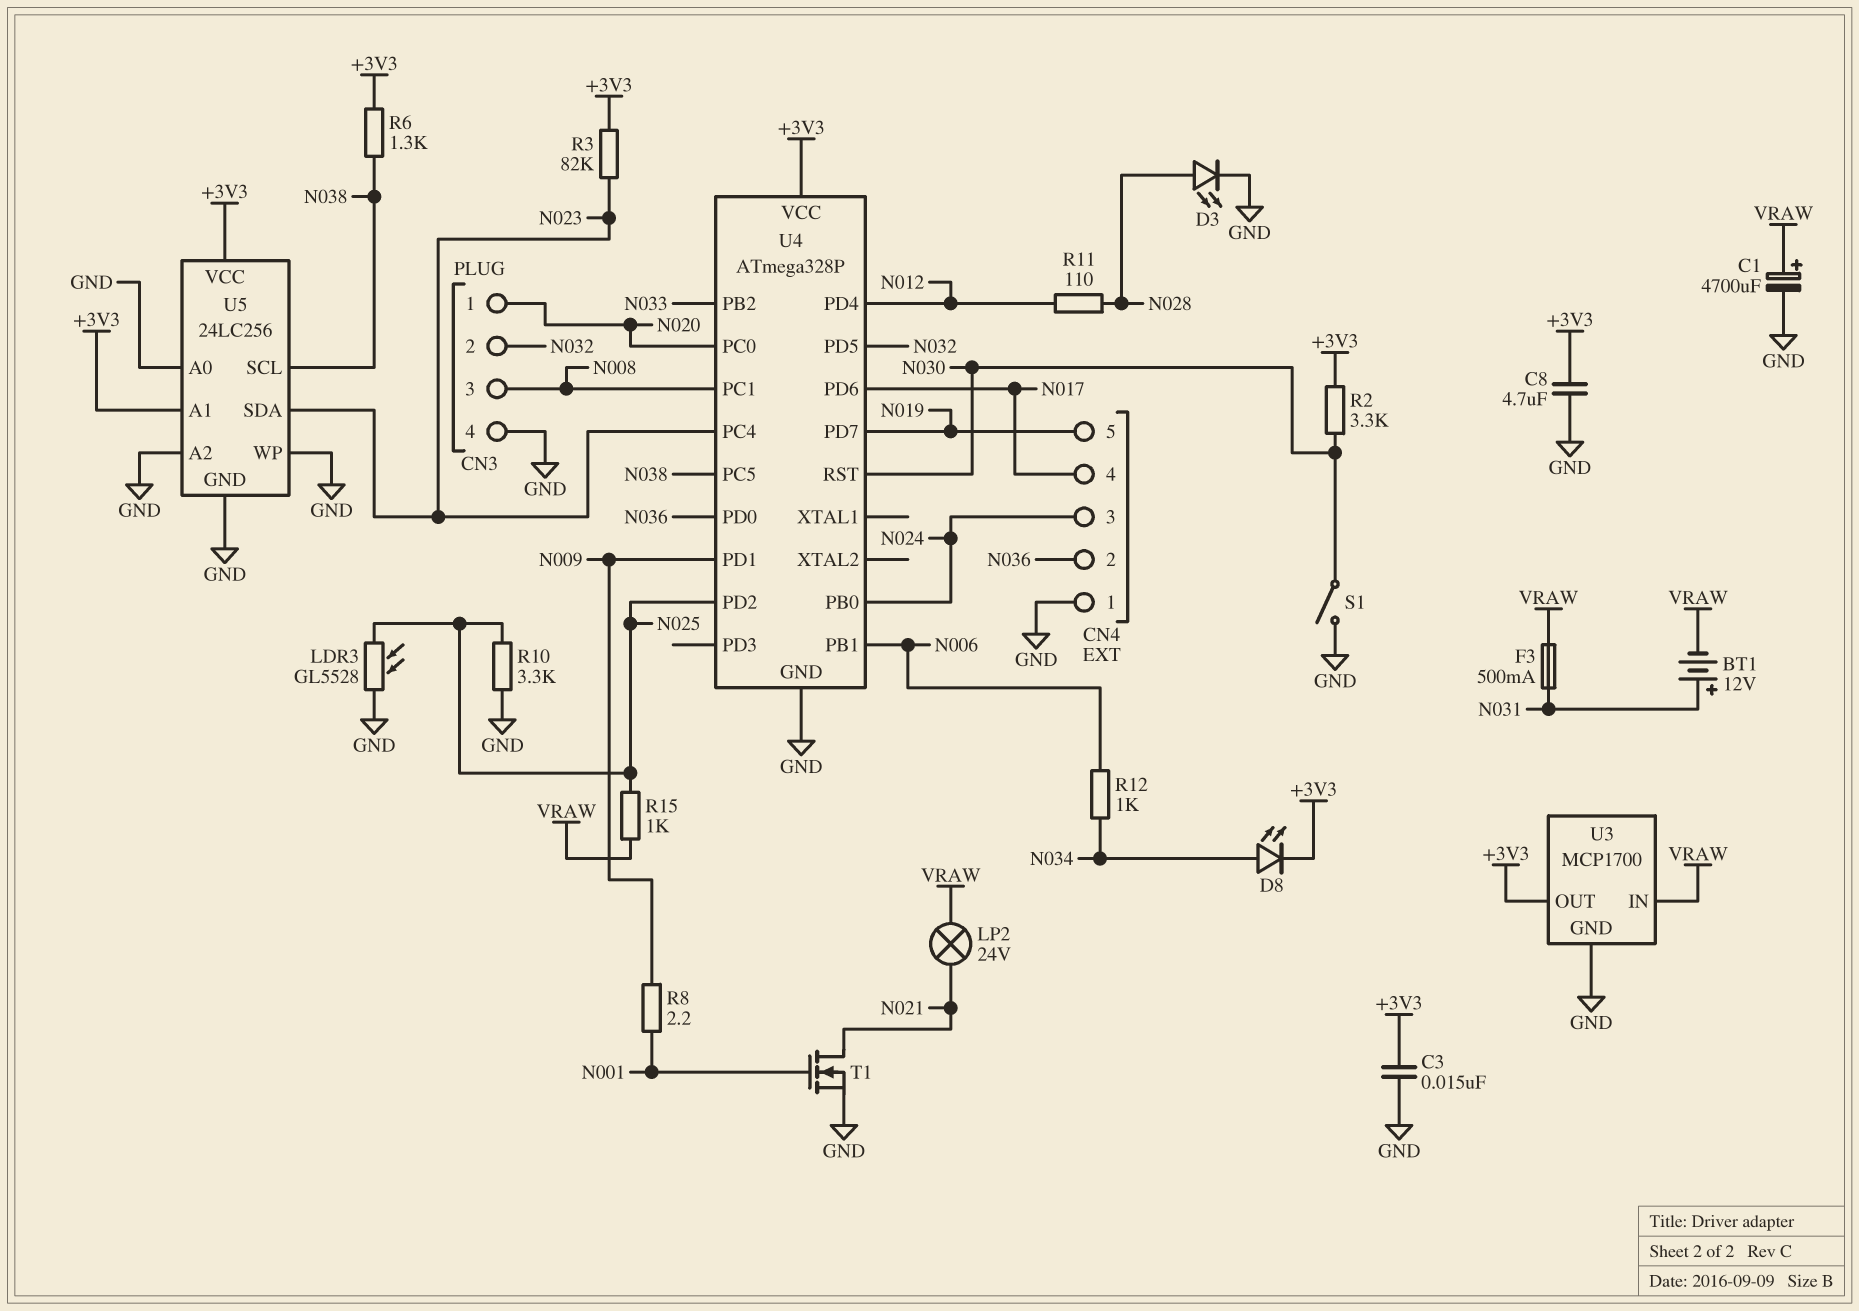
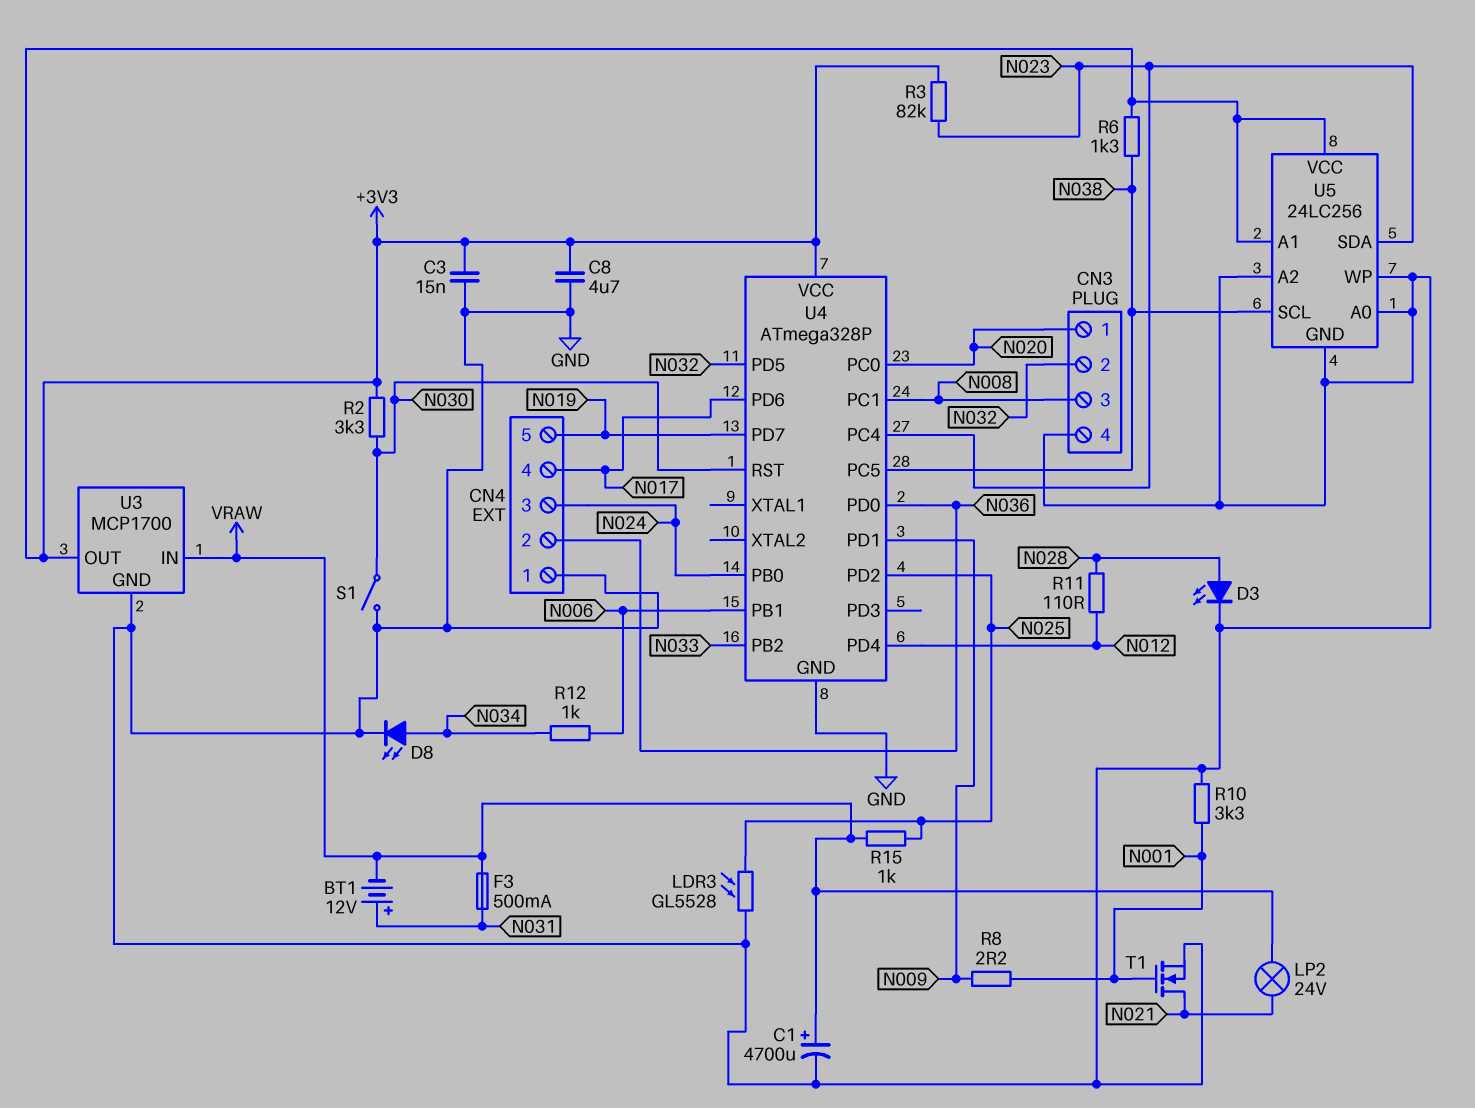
D8: LED (A N034, K +3V3) -> LED (A N034, K GND)
R10: 3.3k (GND, N025) -> 3.3k (GND, N001)

